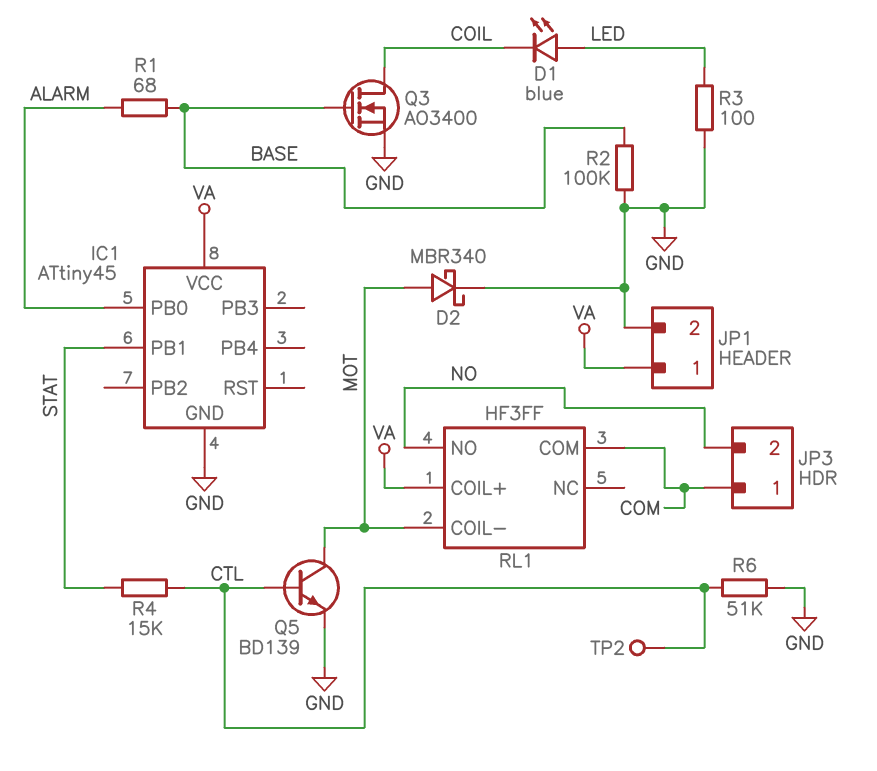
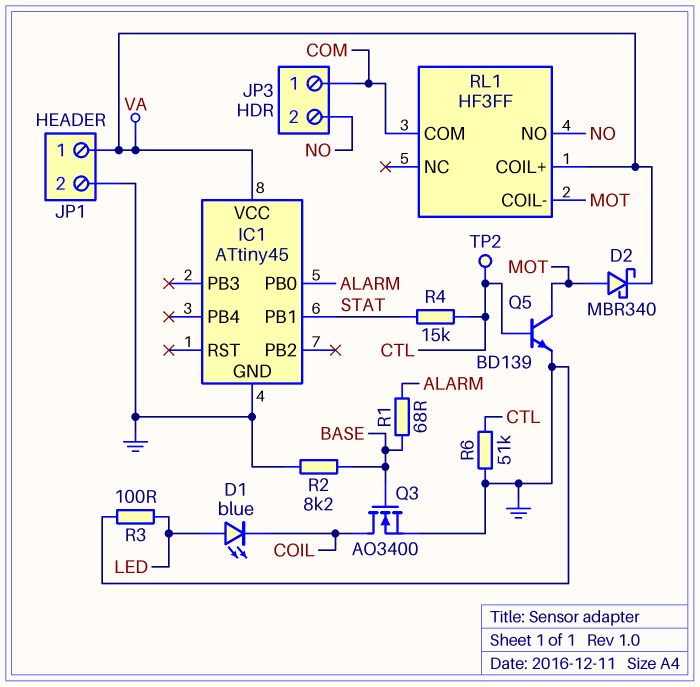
D2: schottky MBR340 (A MOT, K GND) -> schottky MBR340 (A MOT, K VA)
R2: 100k (BASE, GND) -> 8.2k (BASE, GND)

